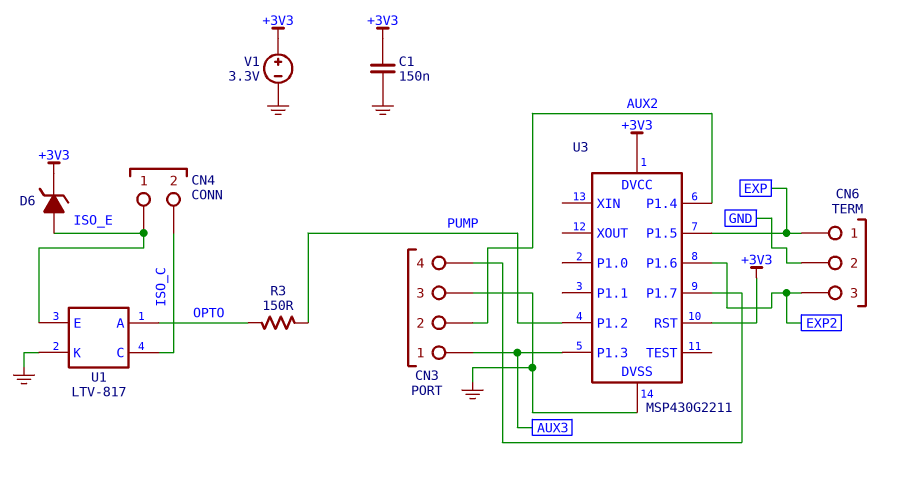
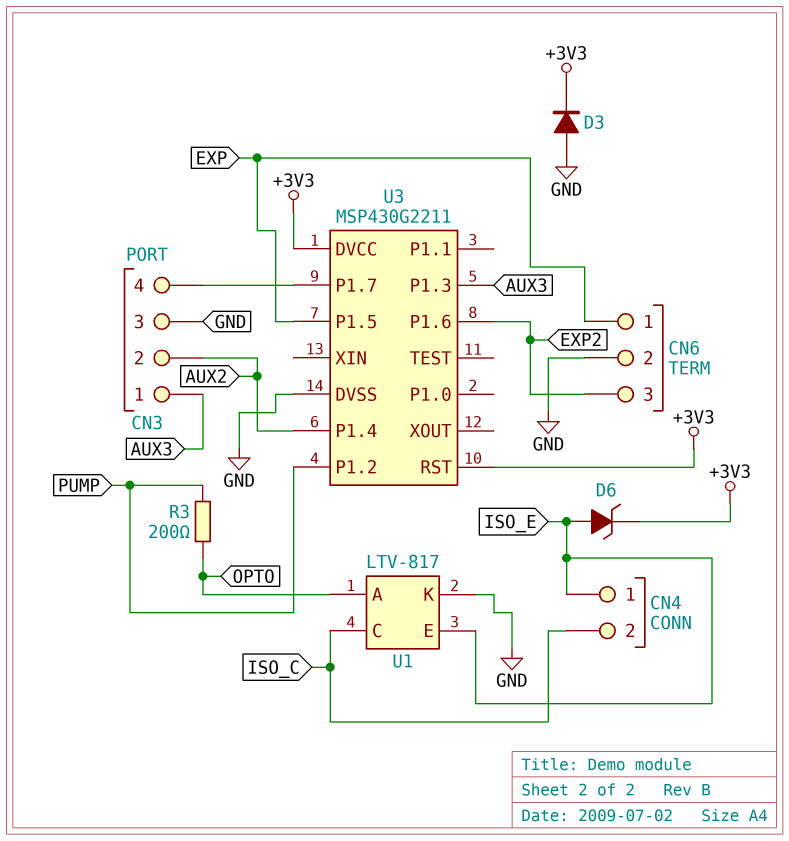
C1: 150nF (+3V3, GND) -> none
D3: none -> diode (A GND, K +3V3)
R3: 150 (OPTO, PUMP) -> 200 (OPTO, PUMP)
V1: 3.3V (plus +3V3, minus GND) -> none

